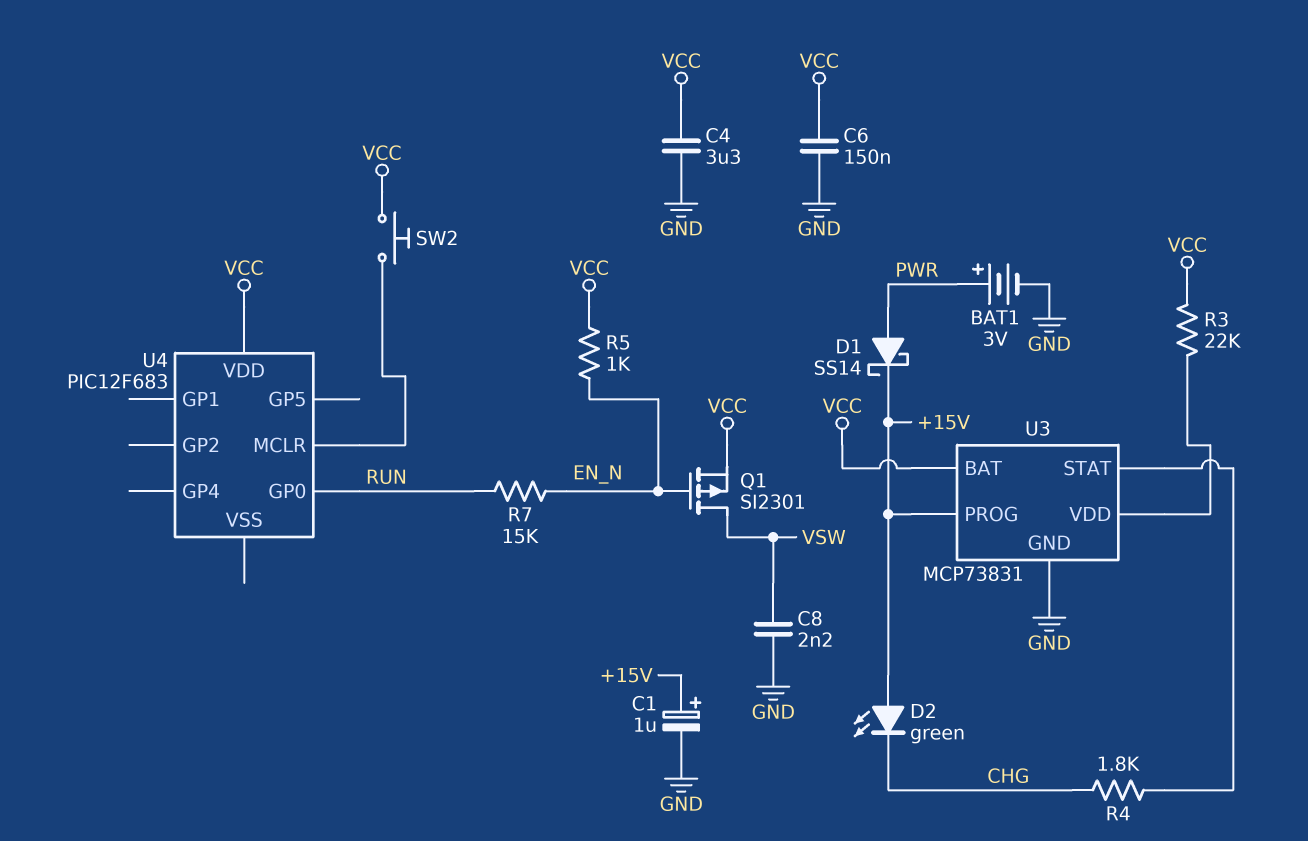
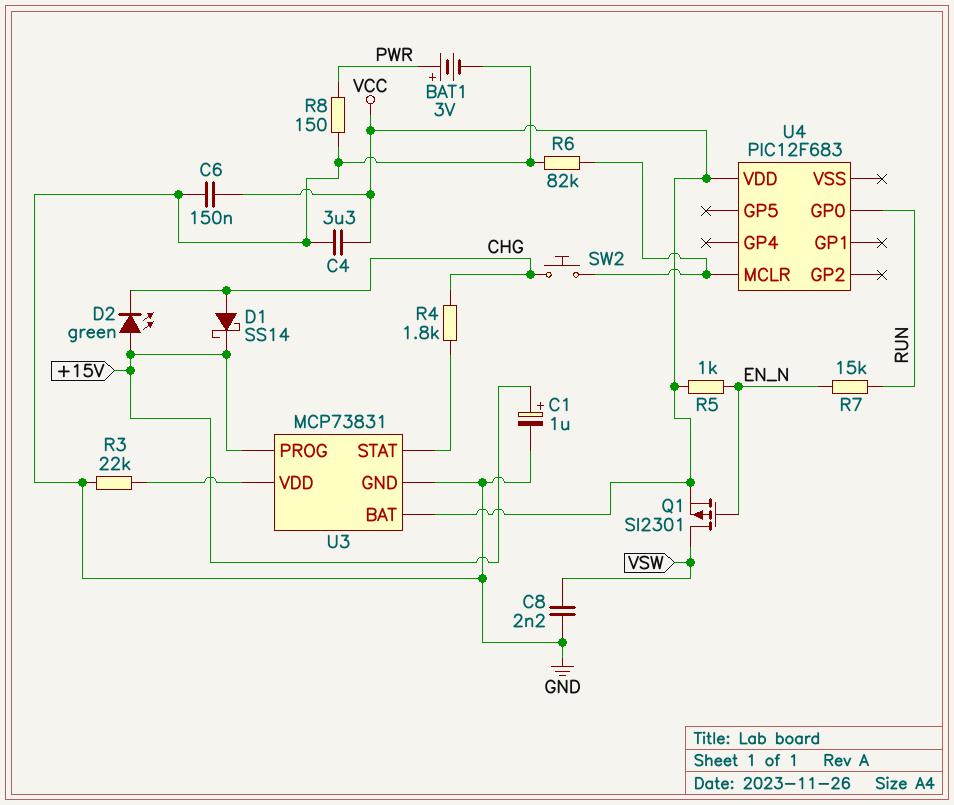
D1: schottky SS14 (A PWR, K +15V) -> schottky SS14 (A CHG, K +15V)
R3: 22k (U3/VDD, VCC) -> 22k (GND, U3/VDD)
R6: none -> 82k (GND, U4/MCLR)
R8: none -> 150 (GND, PWR)
SW2: button (U4/MCLR, VCC) -> button (CHG, U4/MCLR)

